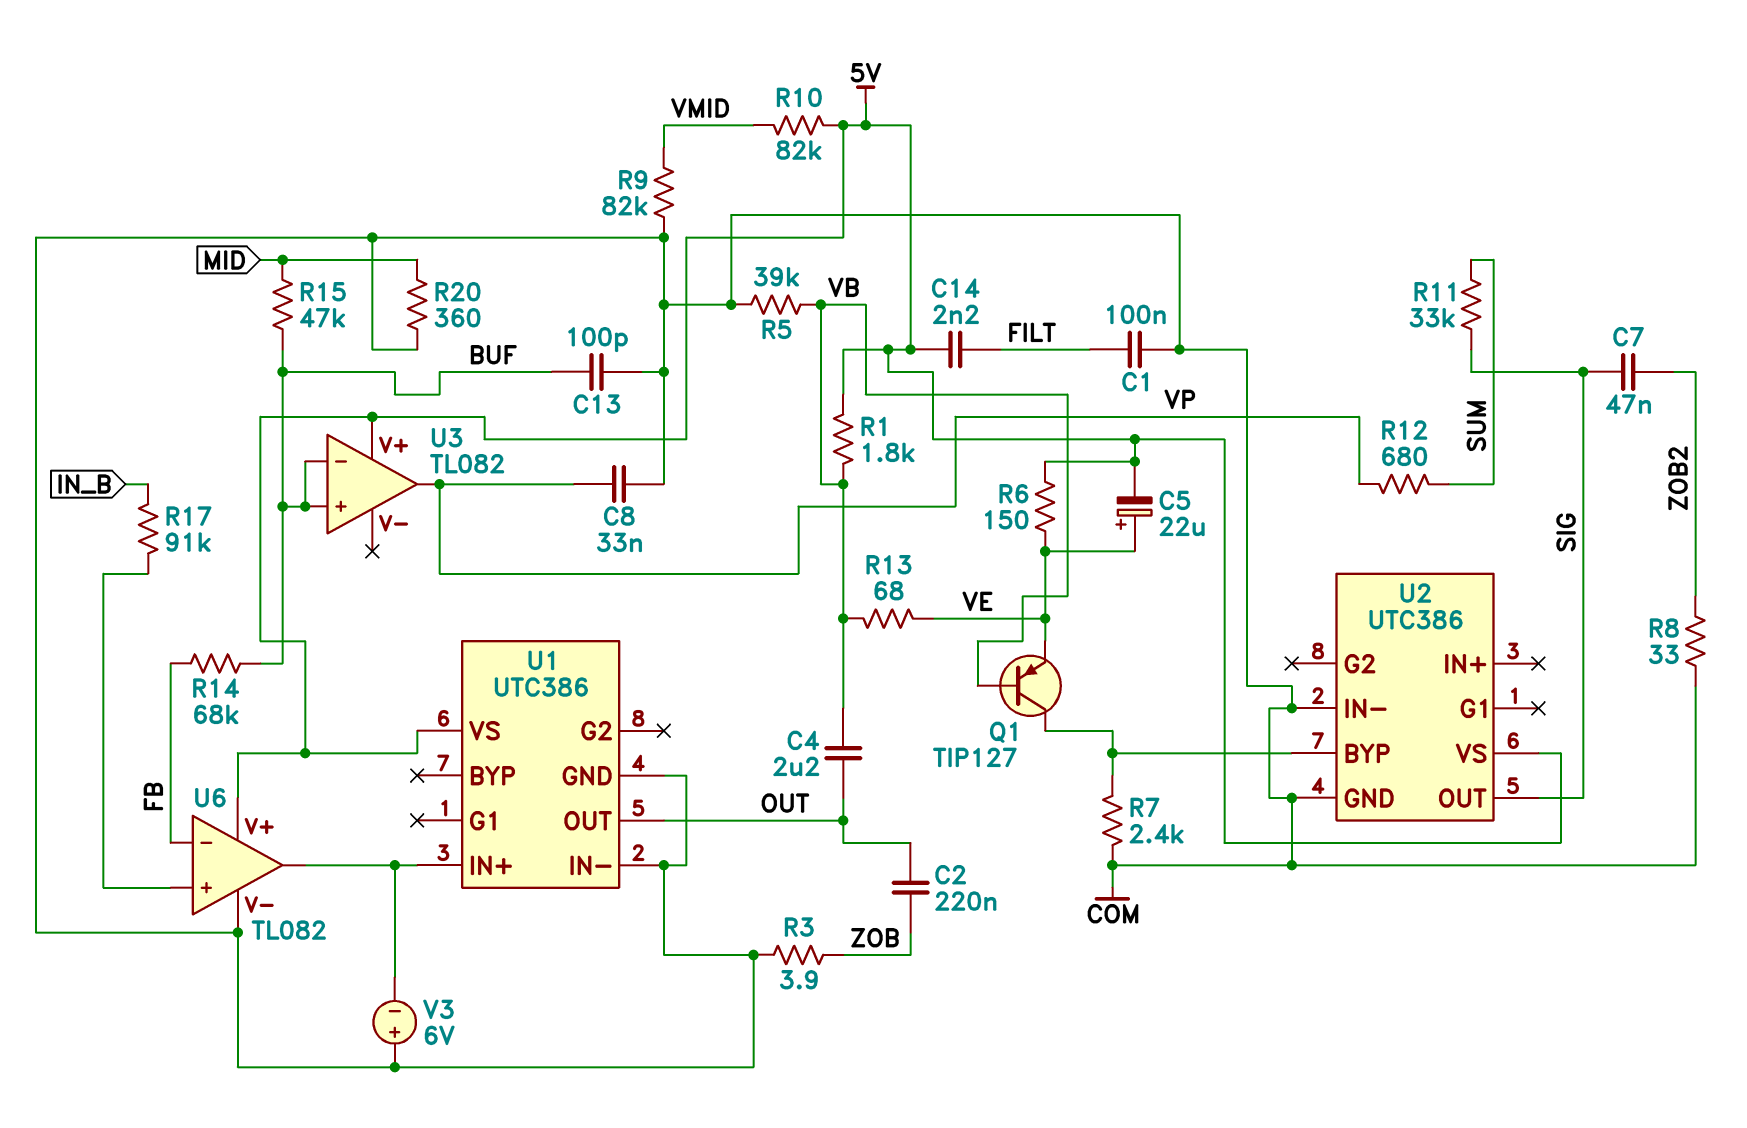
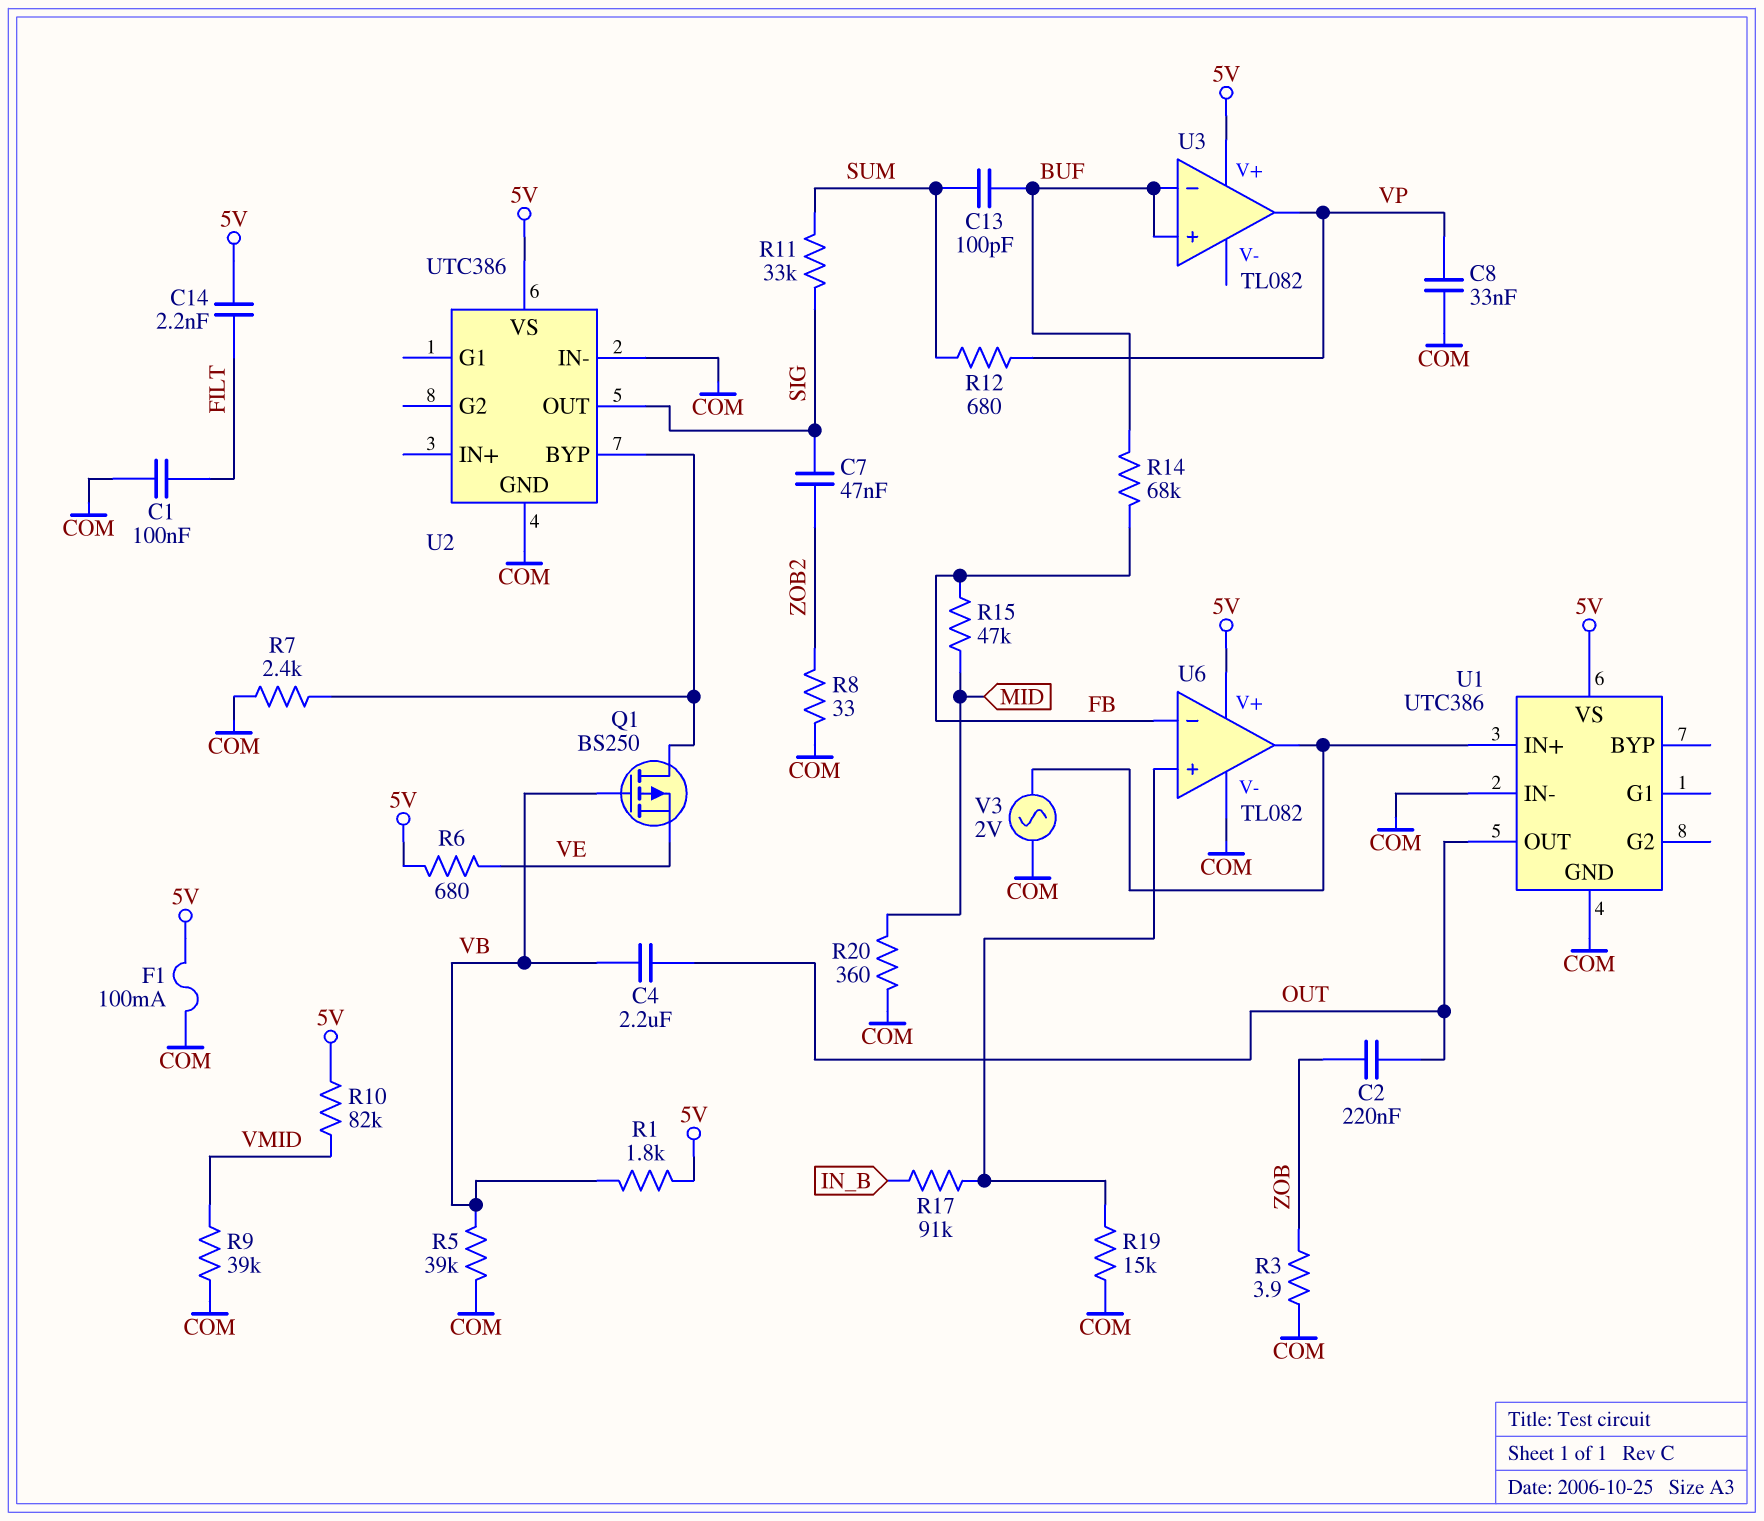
C5: 22uF (plus VE, minus 5V) -> none
C13: 100pF (BUF, COM) -> 100pF (BUF, SUM)
F1: none -> 100mA (5V, COM)
Q1: PNP TIP127 (B VB, C U2/BYP, E VE) -> PMOS BS250 (G VB, D U2/BYP, S VE)
R6: 150 (5V, VE) -> 680 (5V, VE)
R9: 82k (COM, VMID) -> 39k (COM, VMID)
R13: 68 (VB, VE) -> none
R15: 47k (BUF, MID) -> 47k (FB, MID)
R19: none -> 15k (COM, U6/in+)
V3: 6V (plus COM, minus U1/IN+) -> AC 2V (COM, U1/IN+)

